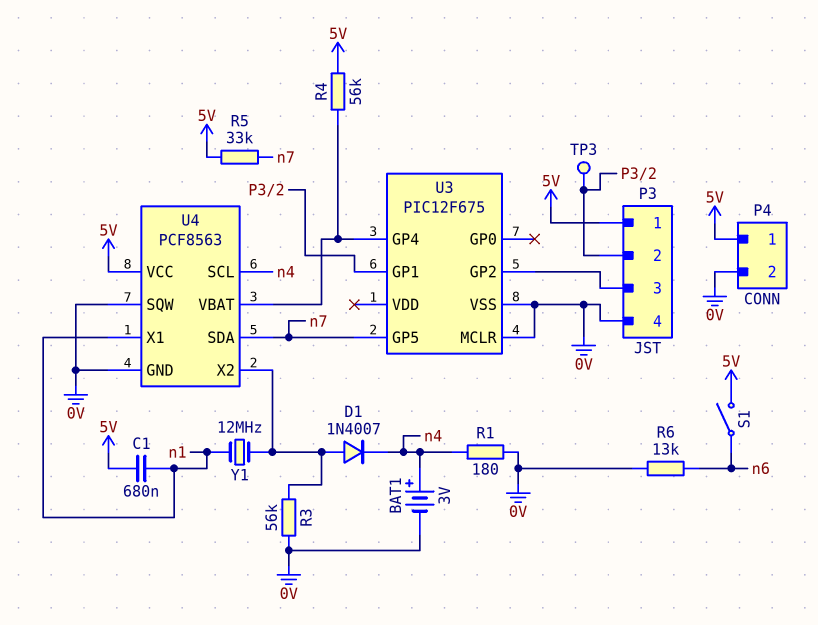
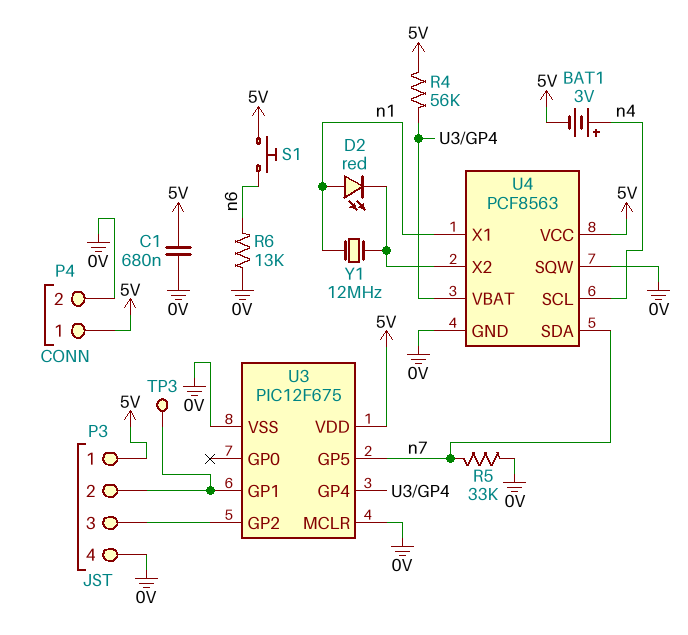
BAT1: 3V (plus n4, minus 0V) -> 3V (plus n4, minus 5V)
C1: 680nF (5V, n1) -> 680nF (0V, 5V)
D1: diode 1N4007 (A U4/X2, K n4) -> none
D2: none -> LED red (A n1, K U4/X2)
R1: 180 (0V, n4) -> none
R3: 56k (0V, U4/X2) -> none
R5: 33k (5V, n7) -> 33k (0V, n7)
S1: switch (5V, n6) -> button (5V, n6)
U3 pin VDD: none -> 5V

